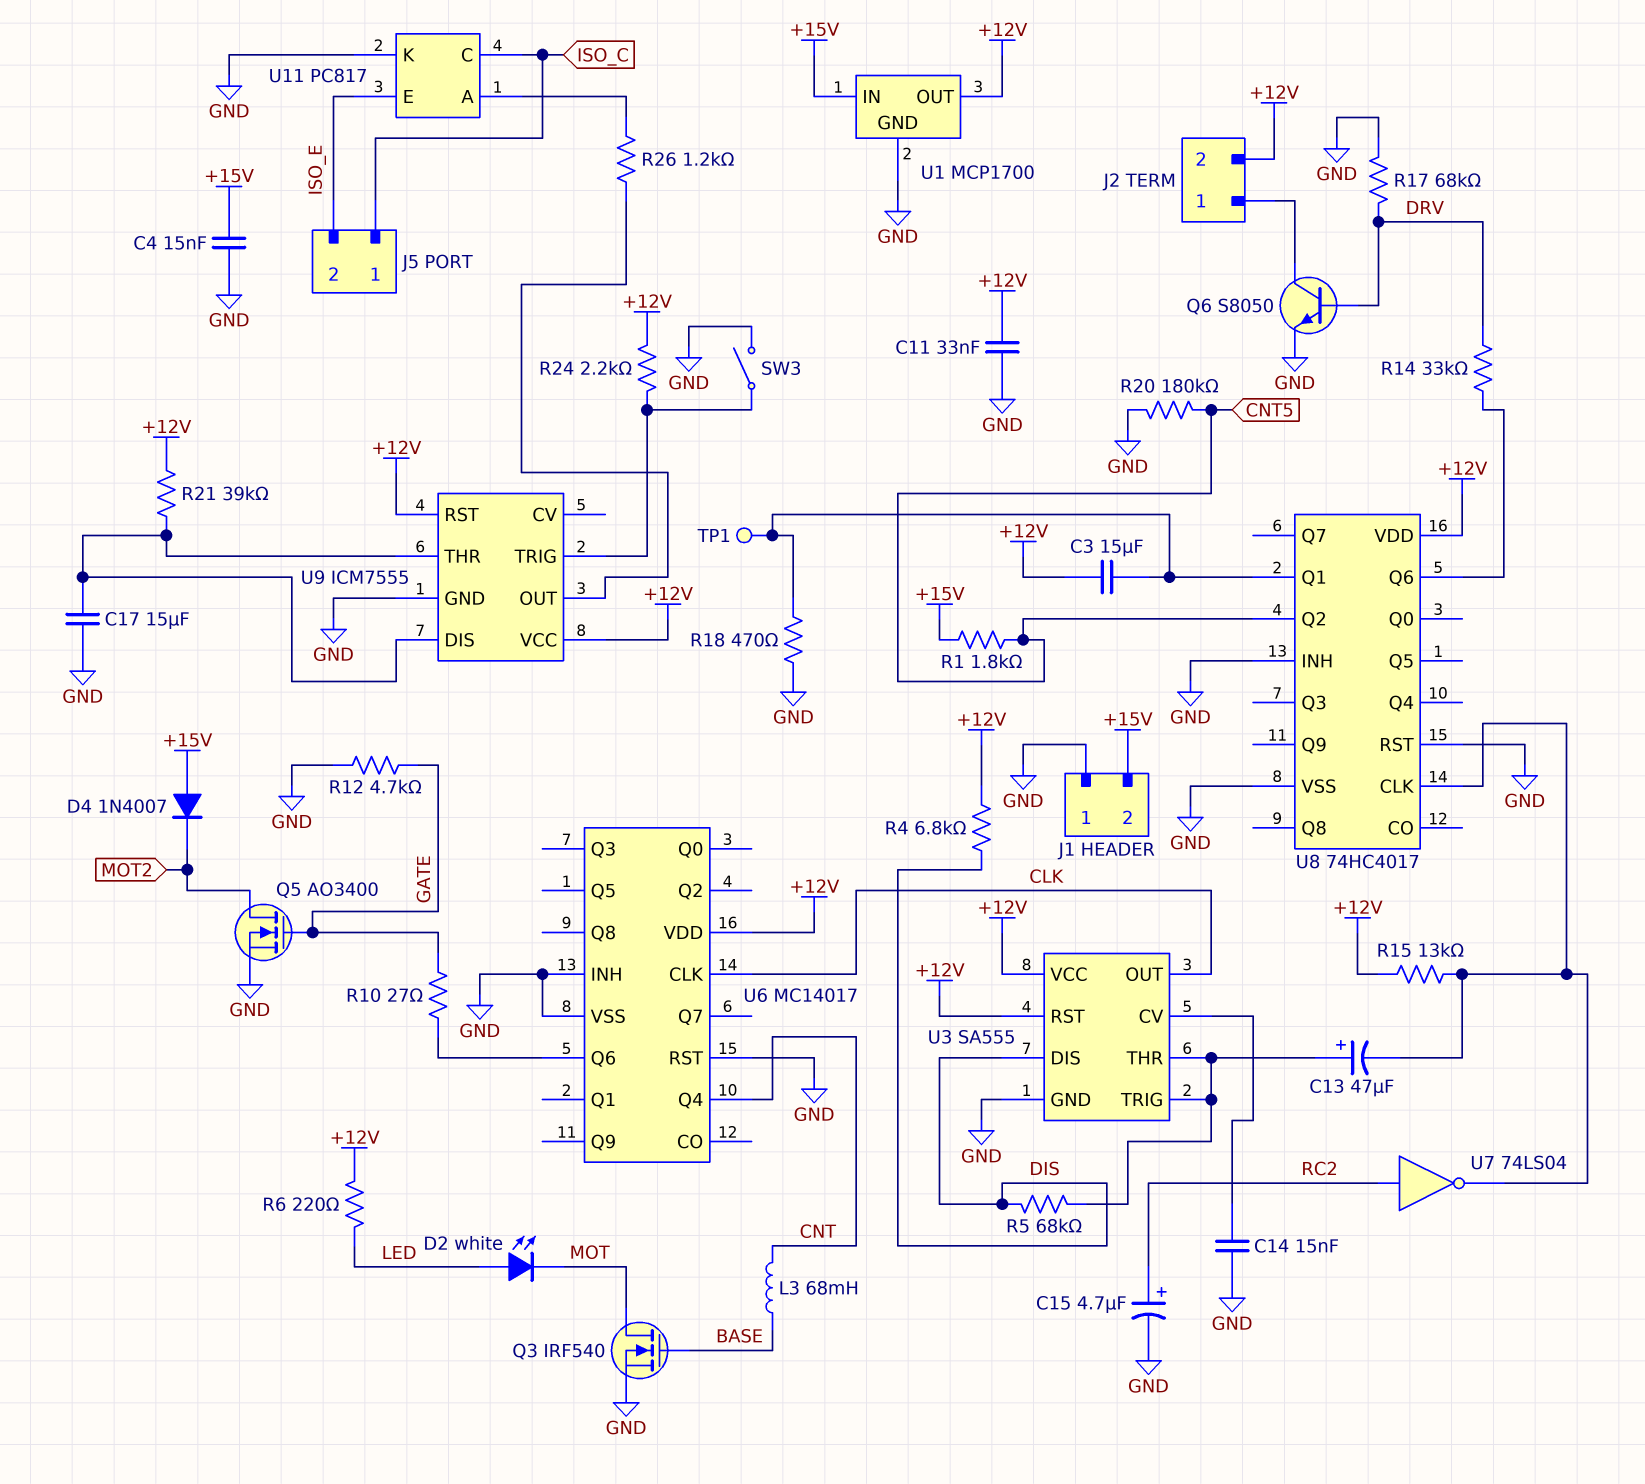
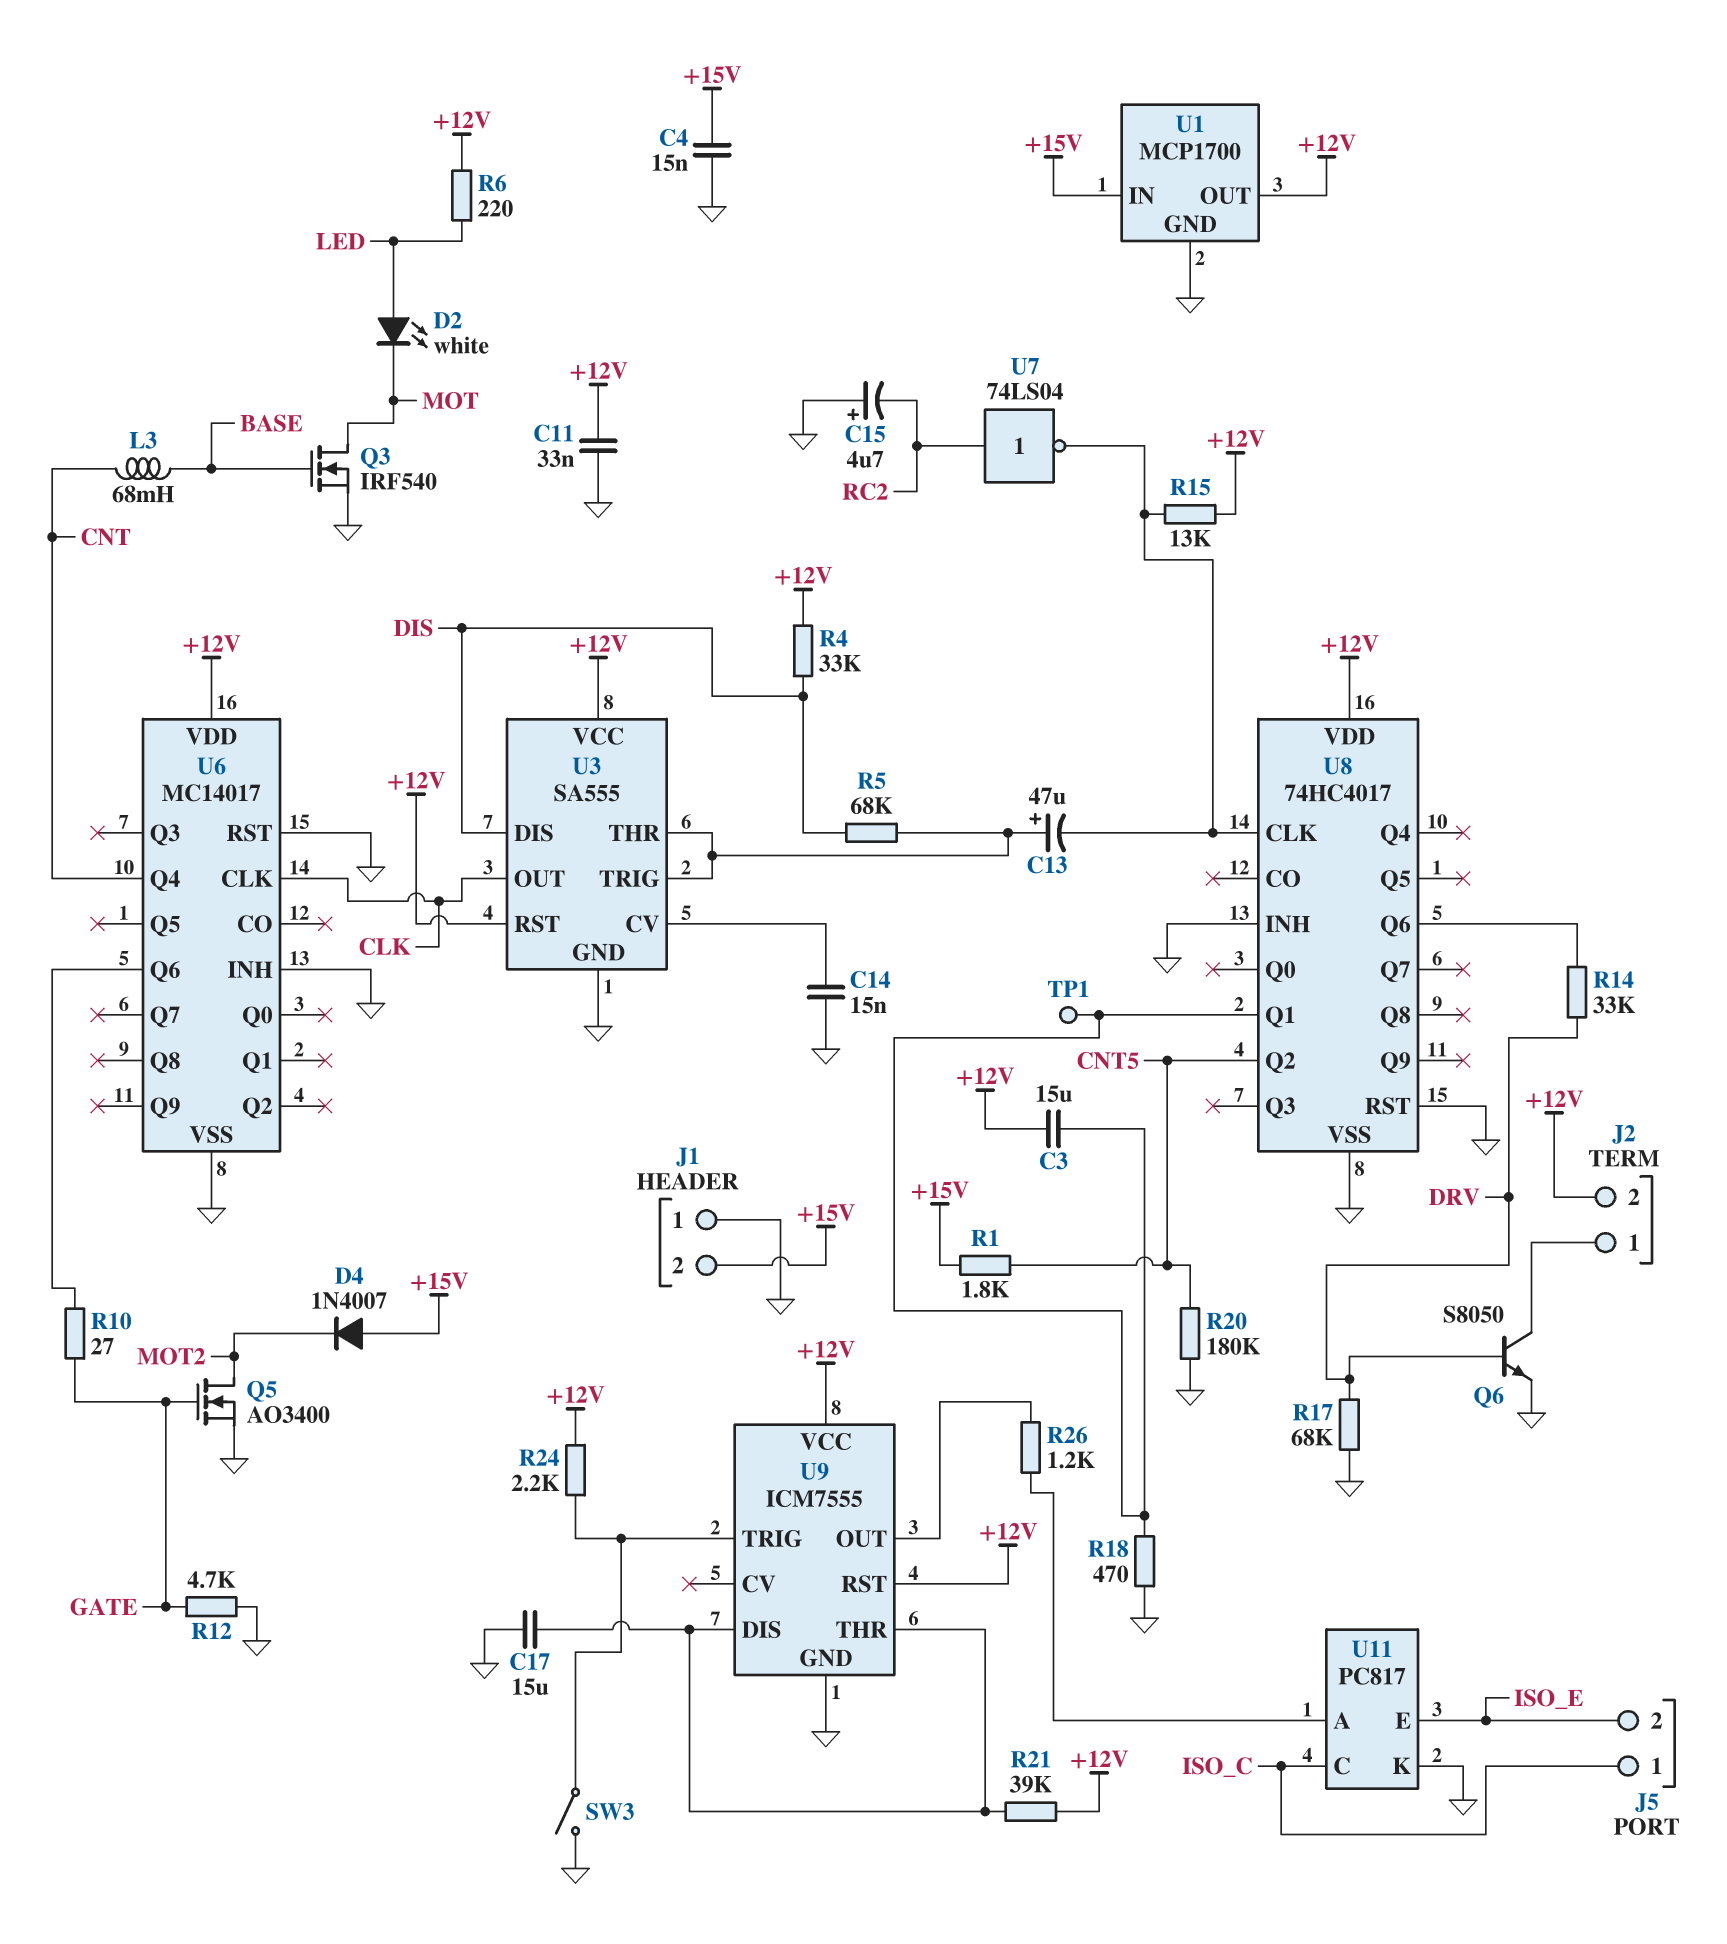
C15: 4.7uF (plus RC2, minus GND) -> 4.7uF (plus GND, minus RC2)
R4: 6.8k (+12V, DIS) -> 33k (+12V, DIS)

